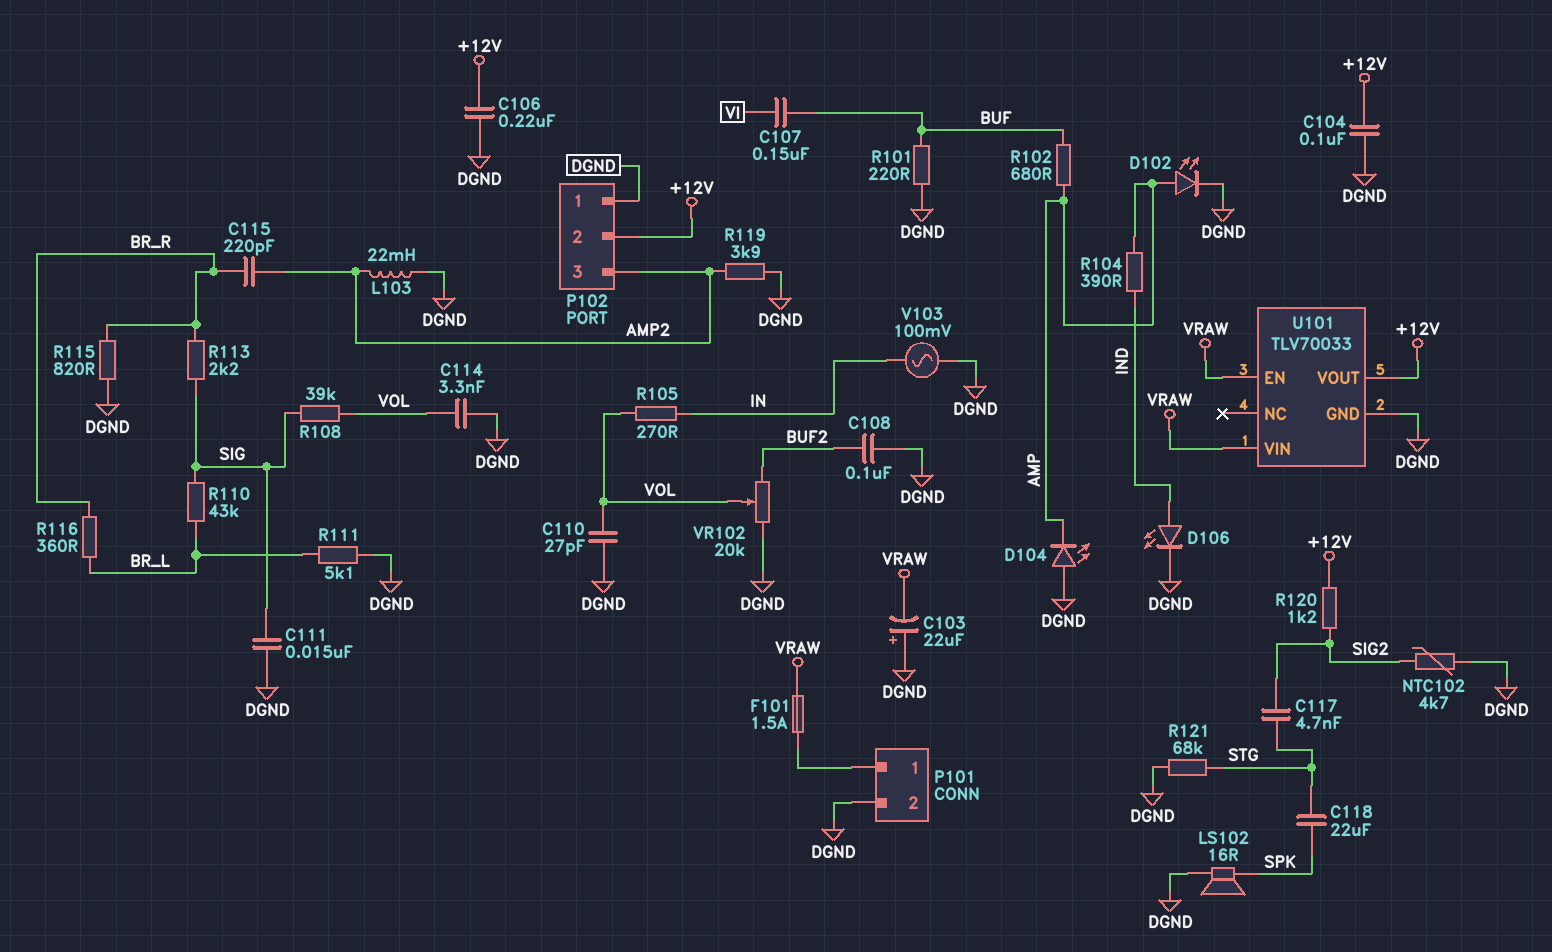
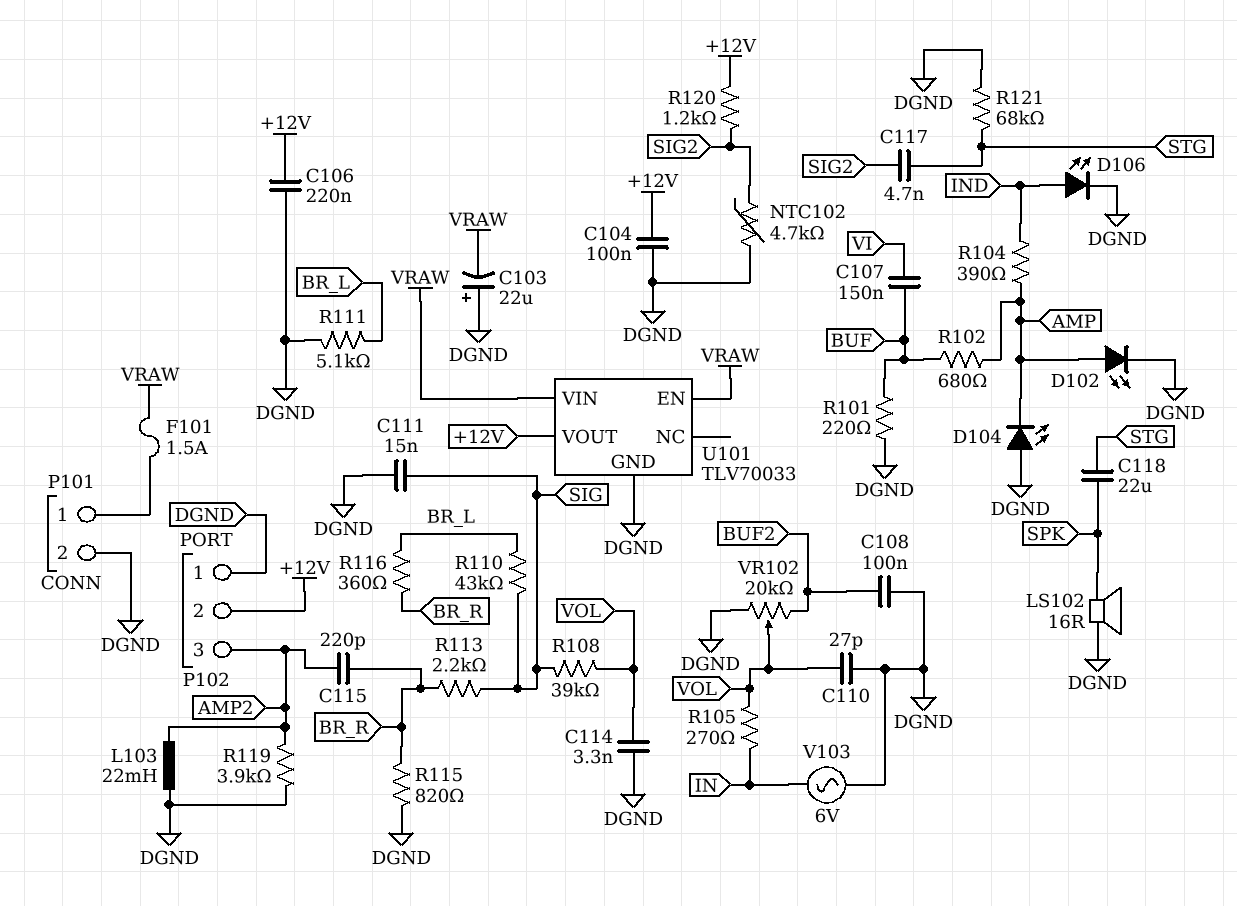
V103: AC 100mV (DGND, IN) -> AC 6V (DGND, IN)

